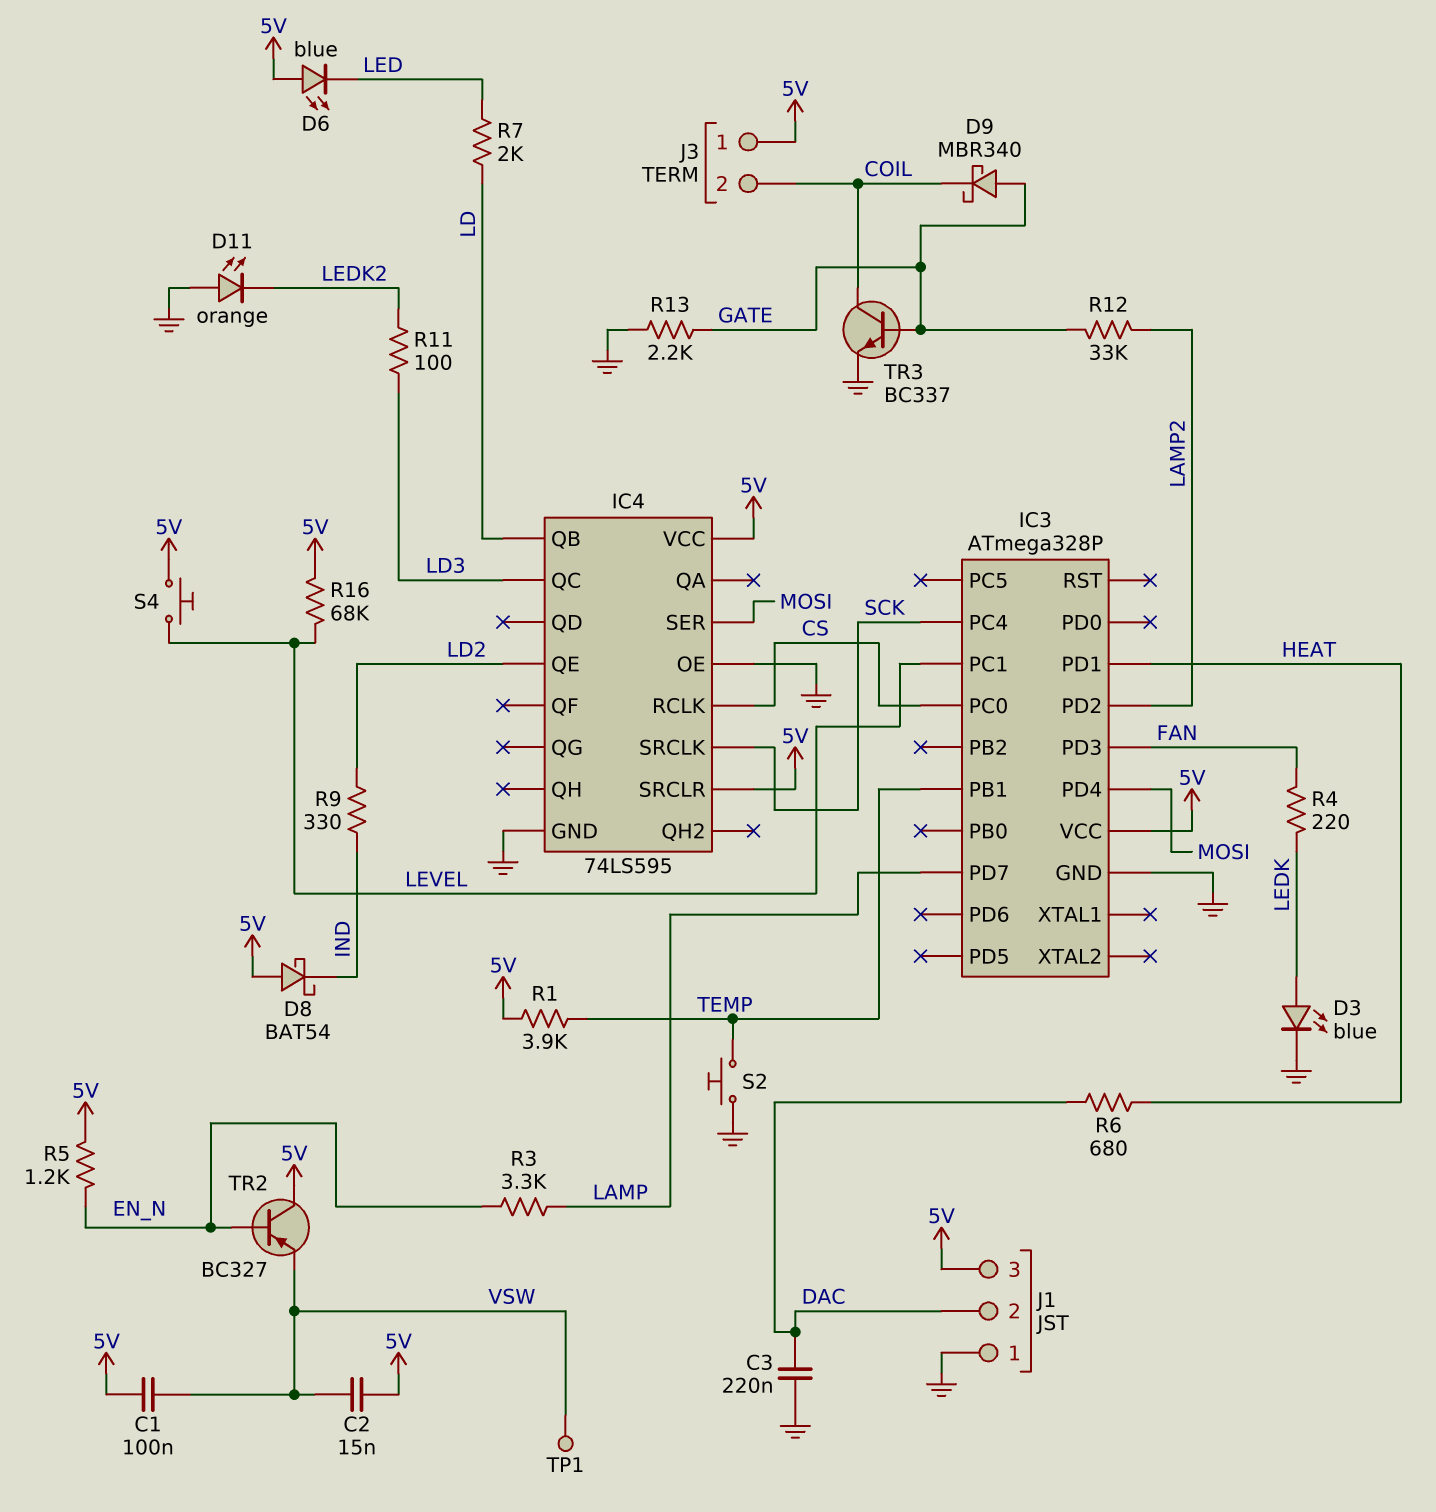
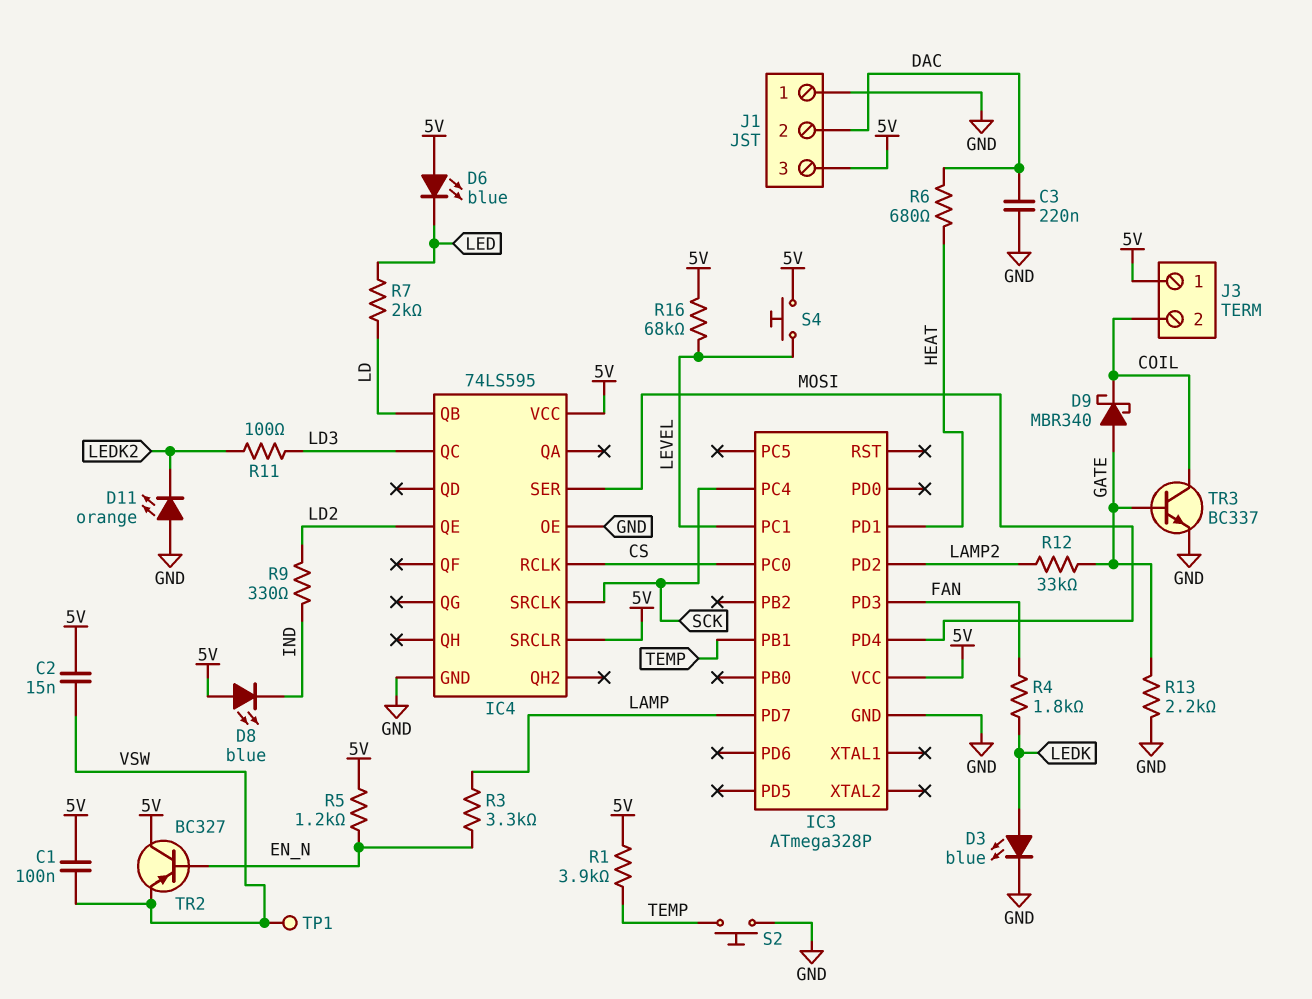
D8: schottky BAT54 (A 5V, K IND) -> LED blue (A 5V, K IND)
R4: 220 (FAN, LEDK) -> 1.8k (FAN, LEDK)

